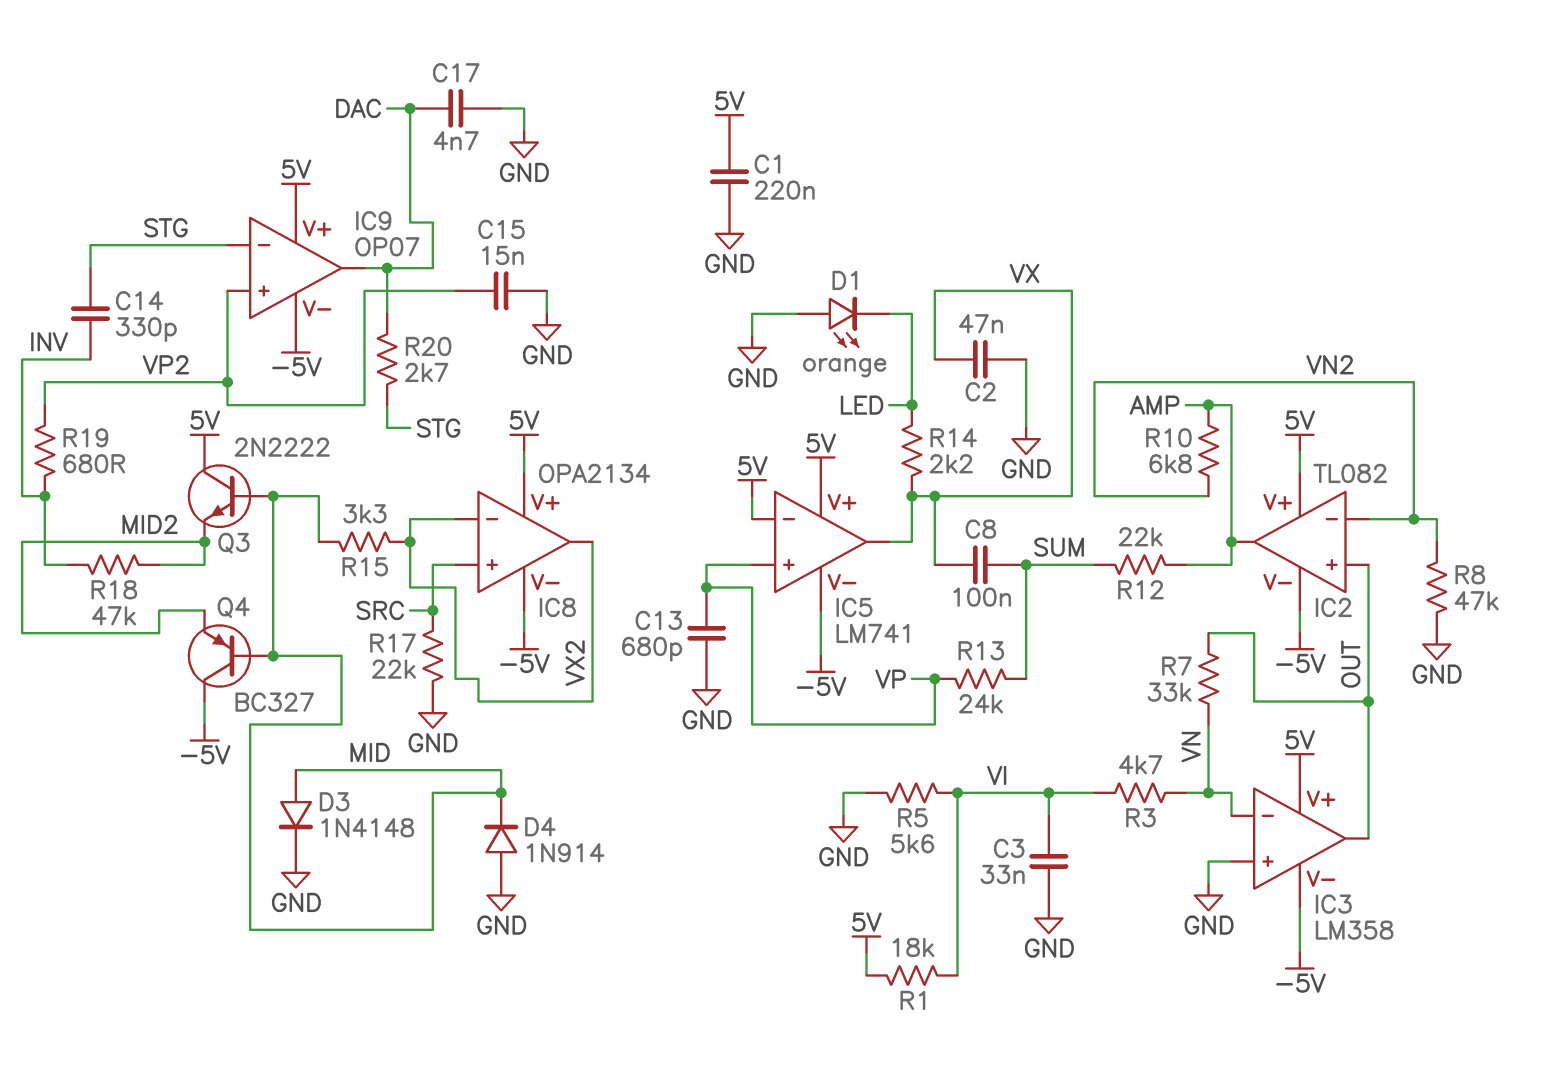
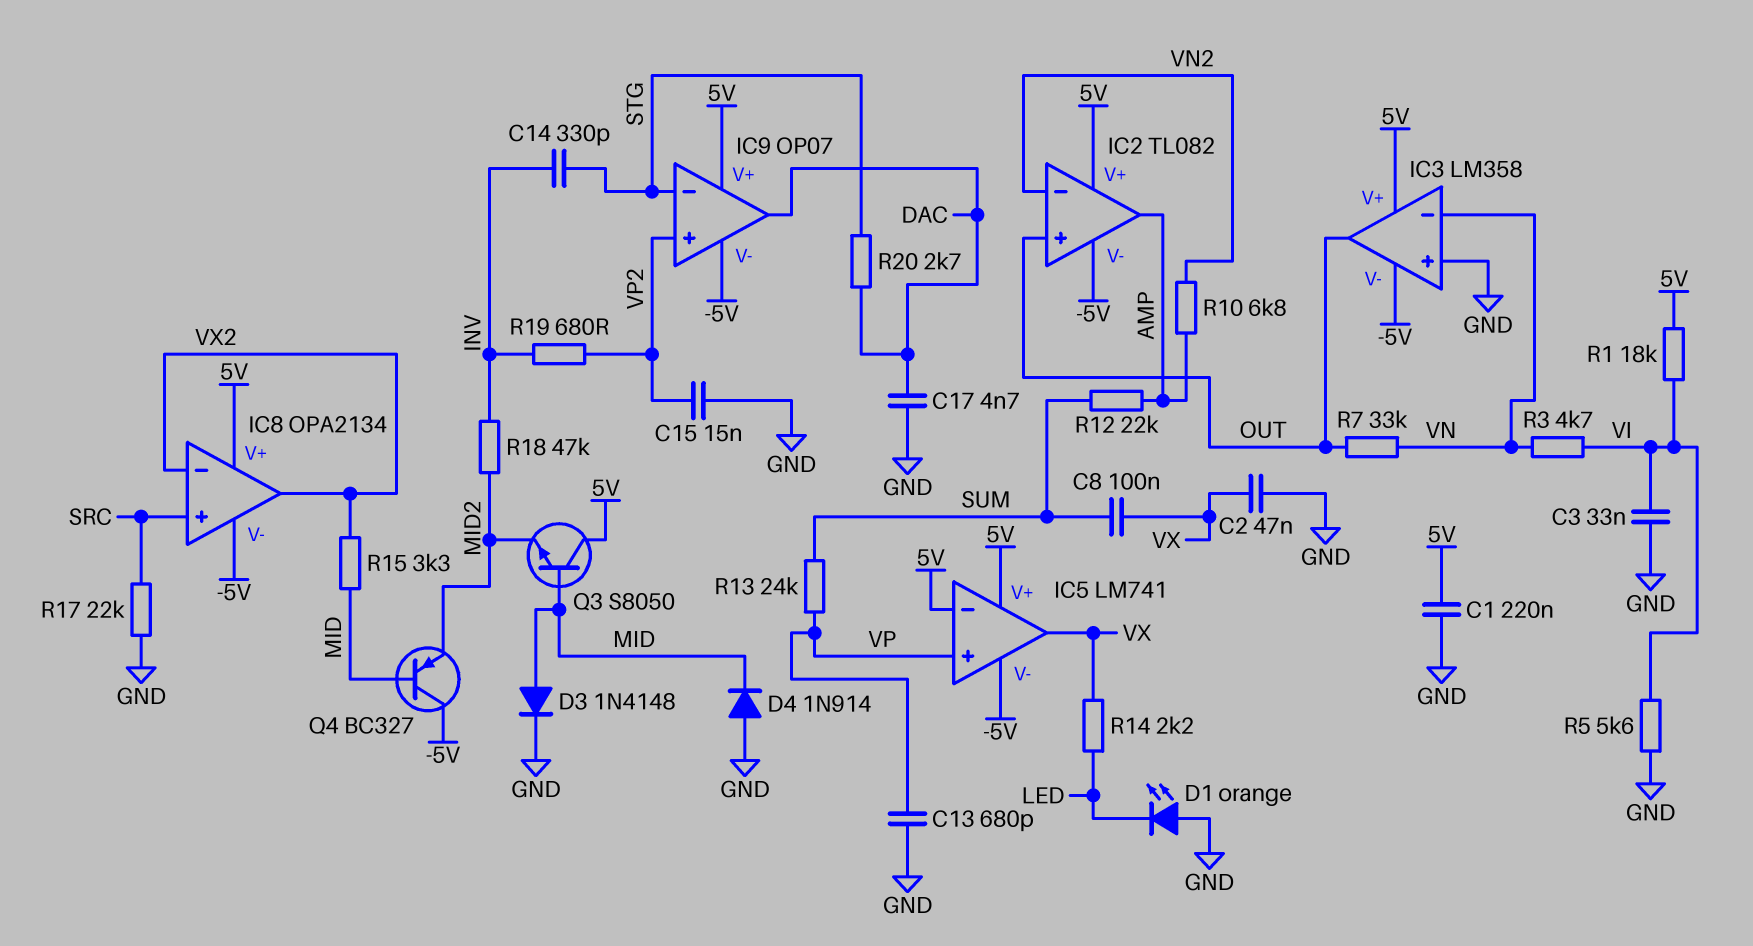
Q3: NPN 2N2222 (B MID, C 5V, E MID2) -> NPN S8050 (B MID, C 5V, E MID2)
R8: 47k (GND, VN2) -> none

